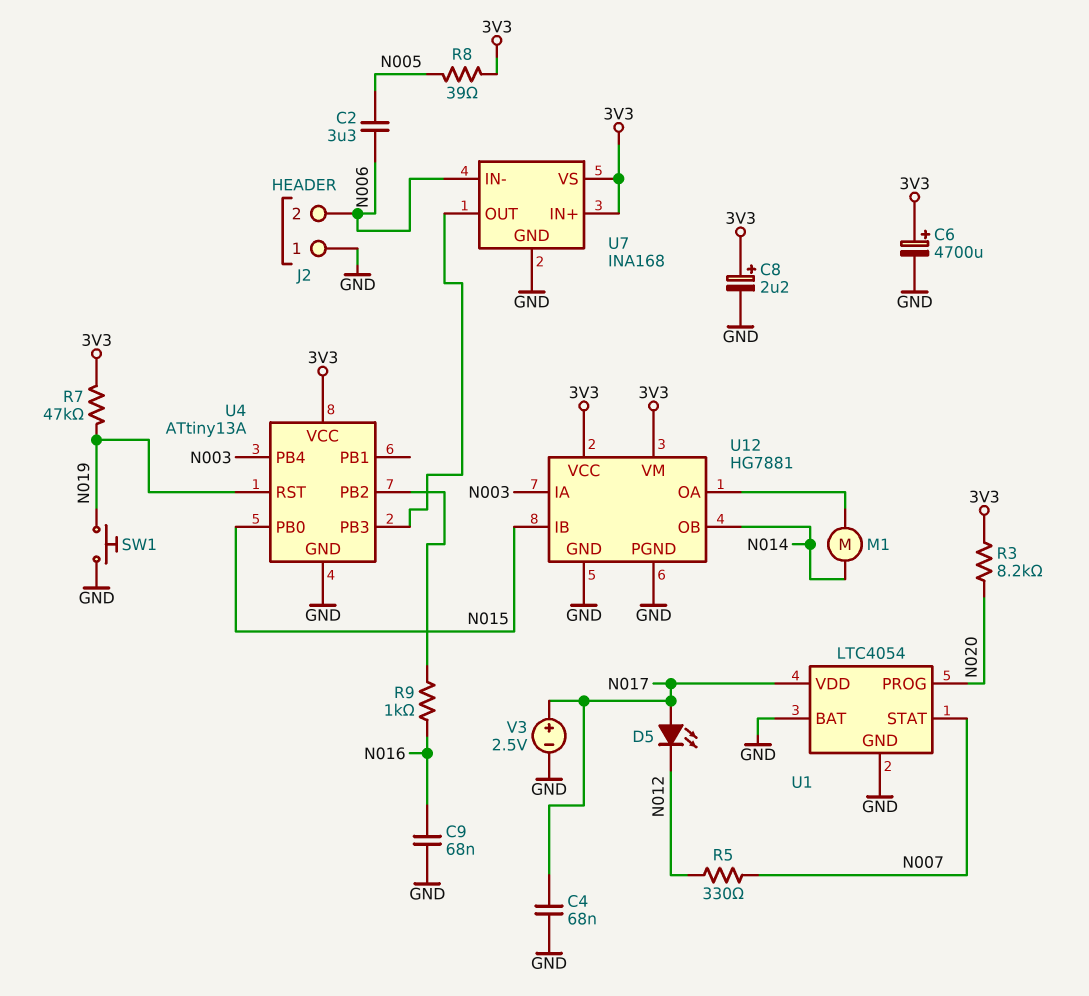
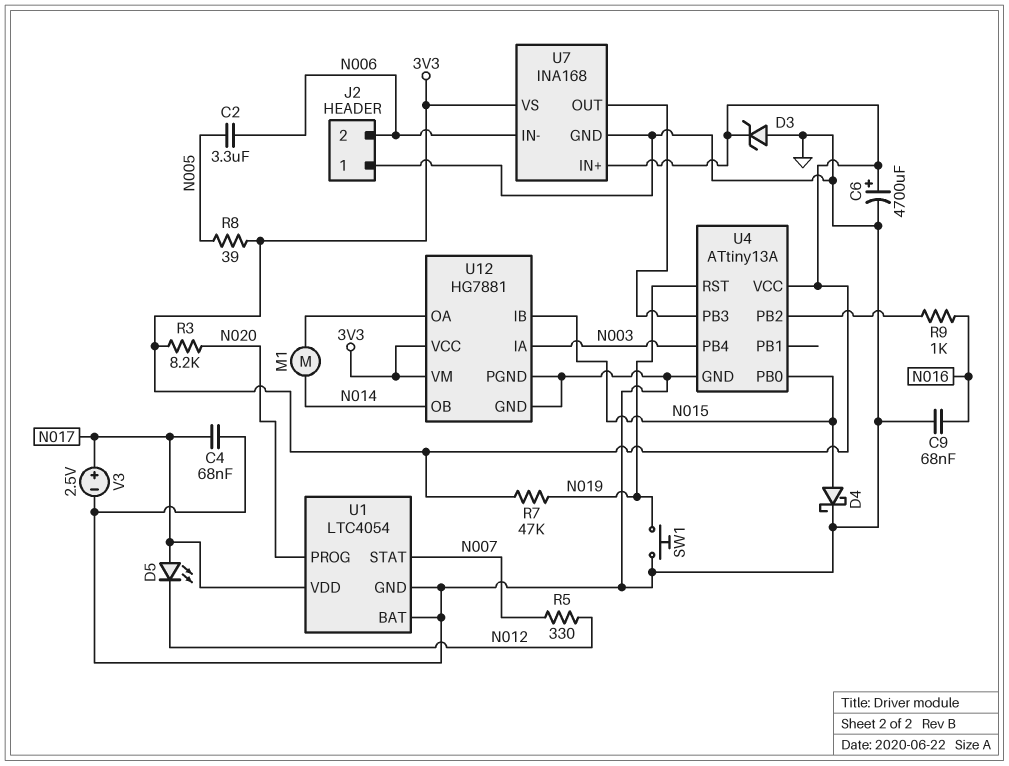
C8: 2.2uF (plus 3V3, minus GND) -> none
D3: none -> zener (A GND, K 3V3)
D4: none -> schottky (A N015, K GND)

